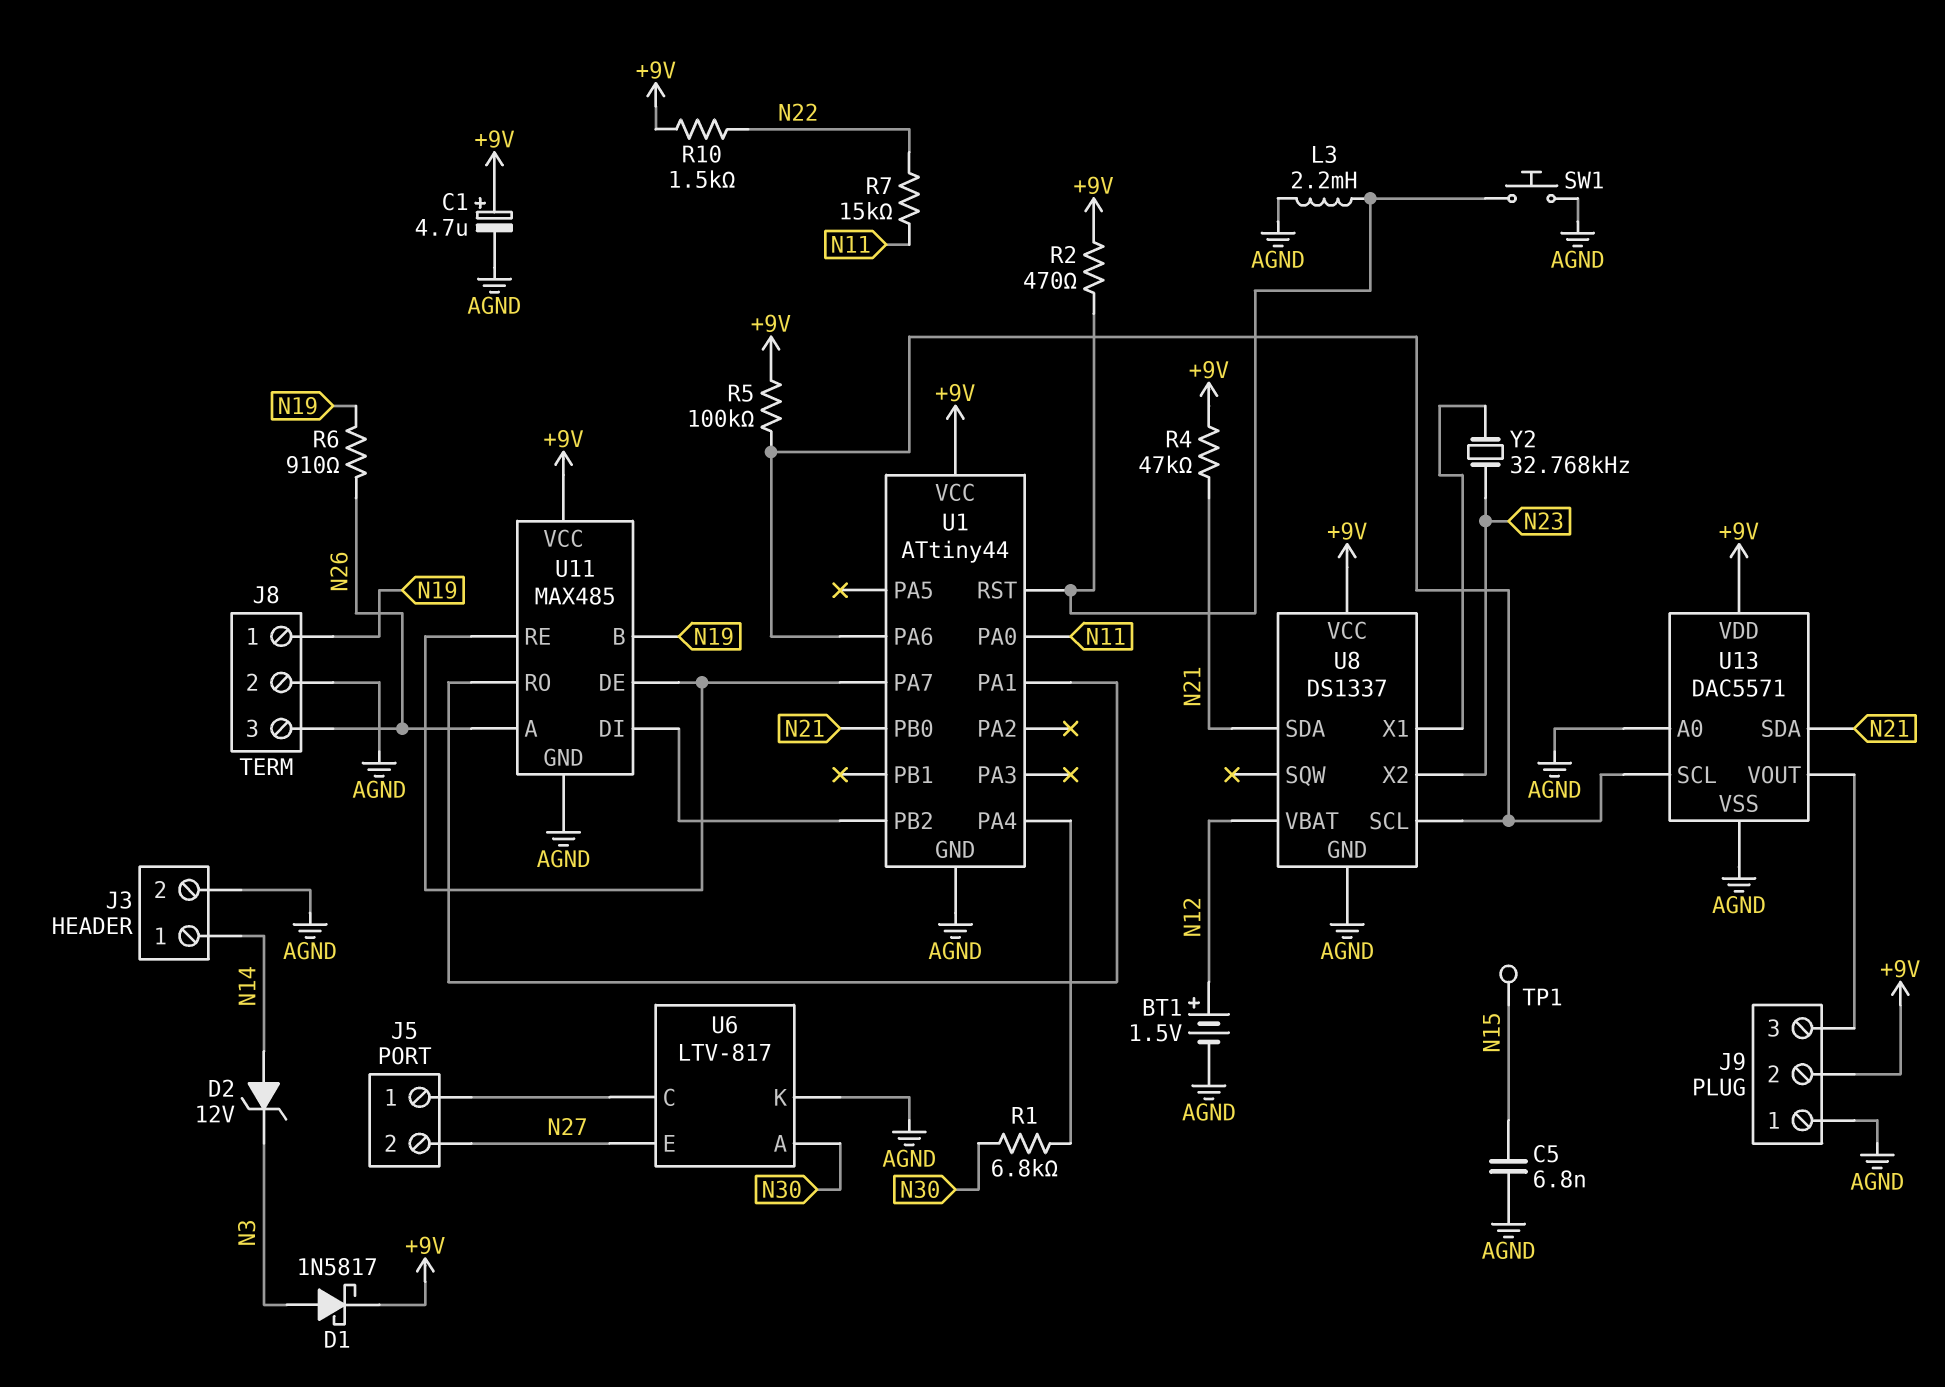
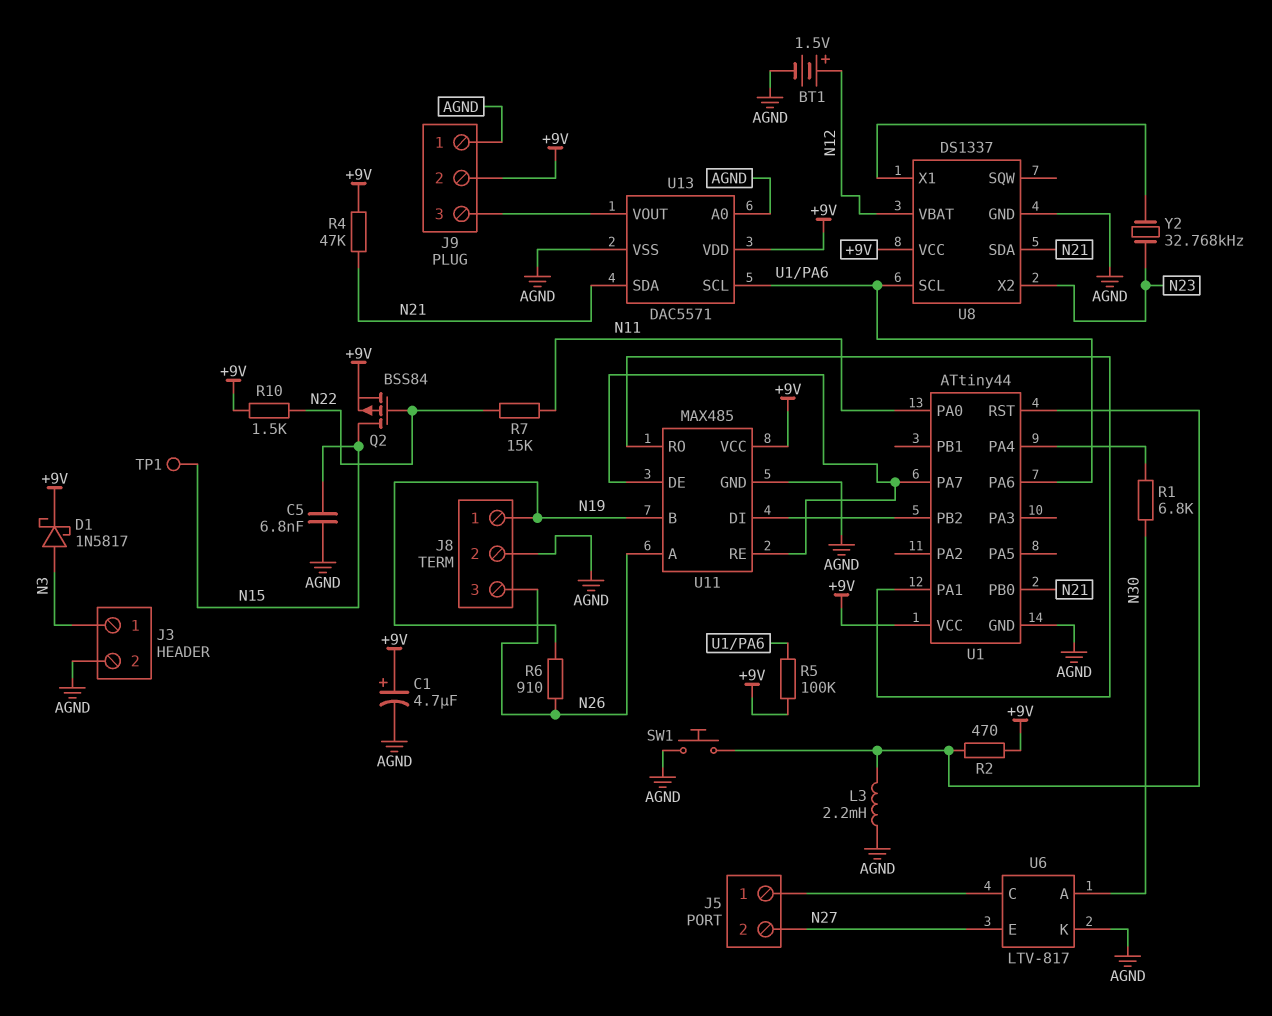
D2: zener 12V (A N14, K N3) -> none
J3 pin 1: N14 -> N3
Q2: none -> PMOS BSS84 (G N22, D N15, S +9V)

